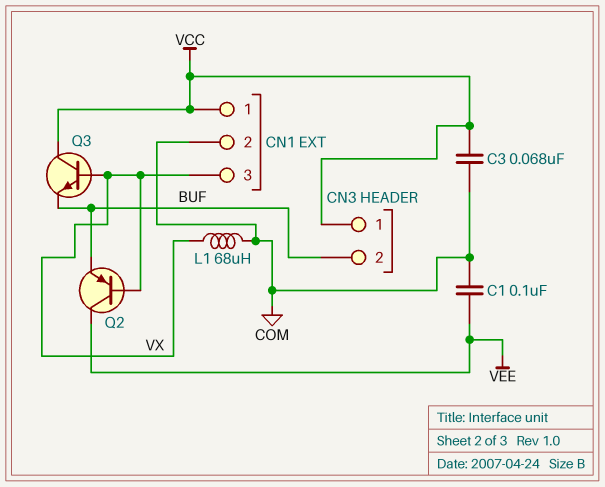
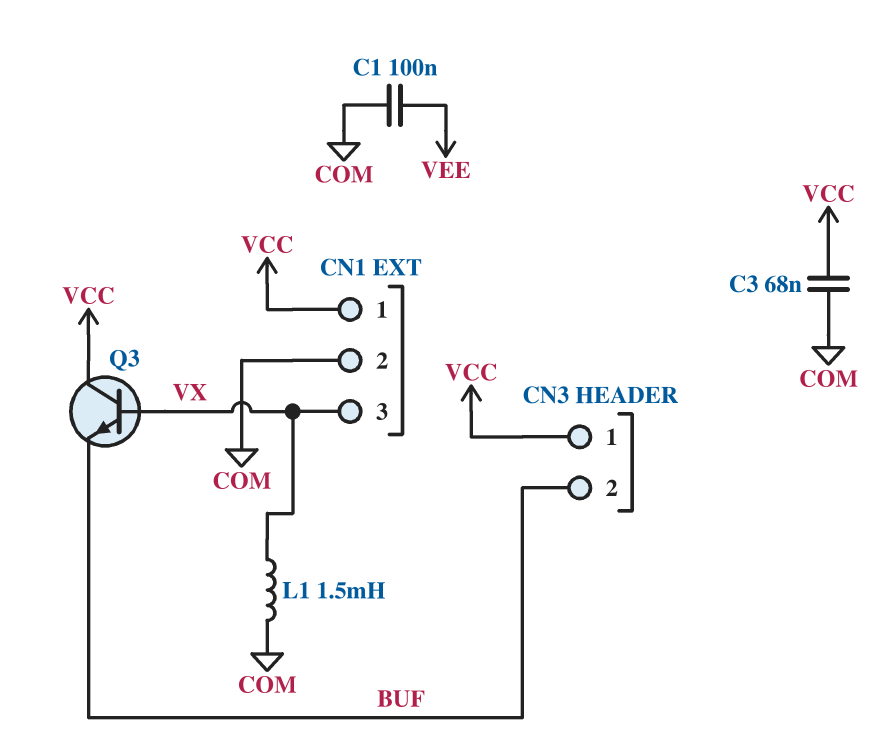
L1: 68uH (COM, VX) -> 1.5mH (COM, VX)
Q2: PNP (B VX, C VEE, E BUF) -> none

